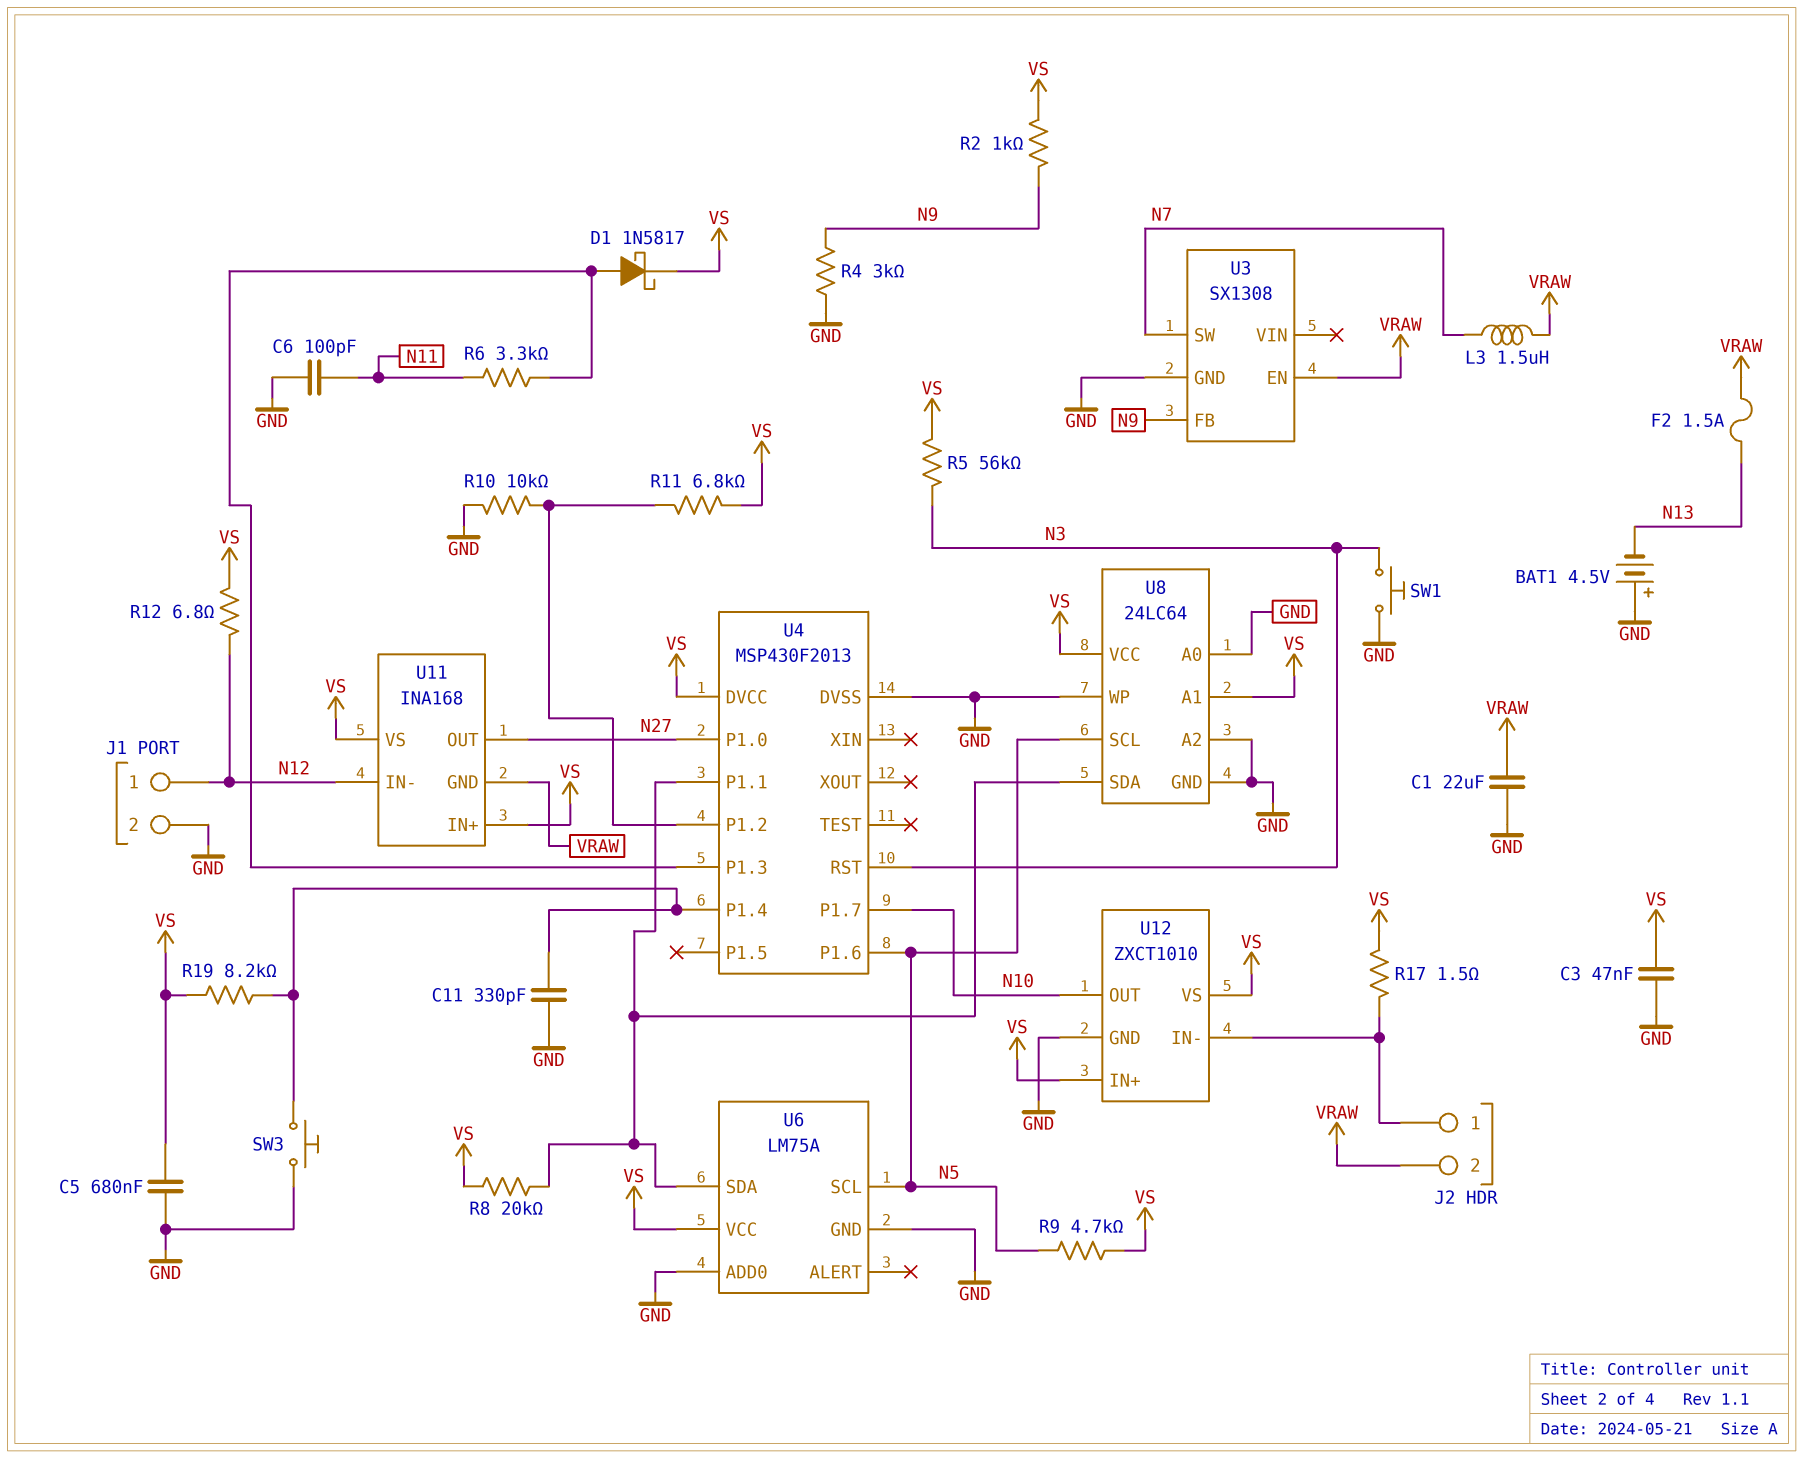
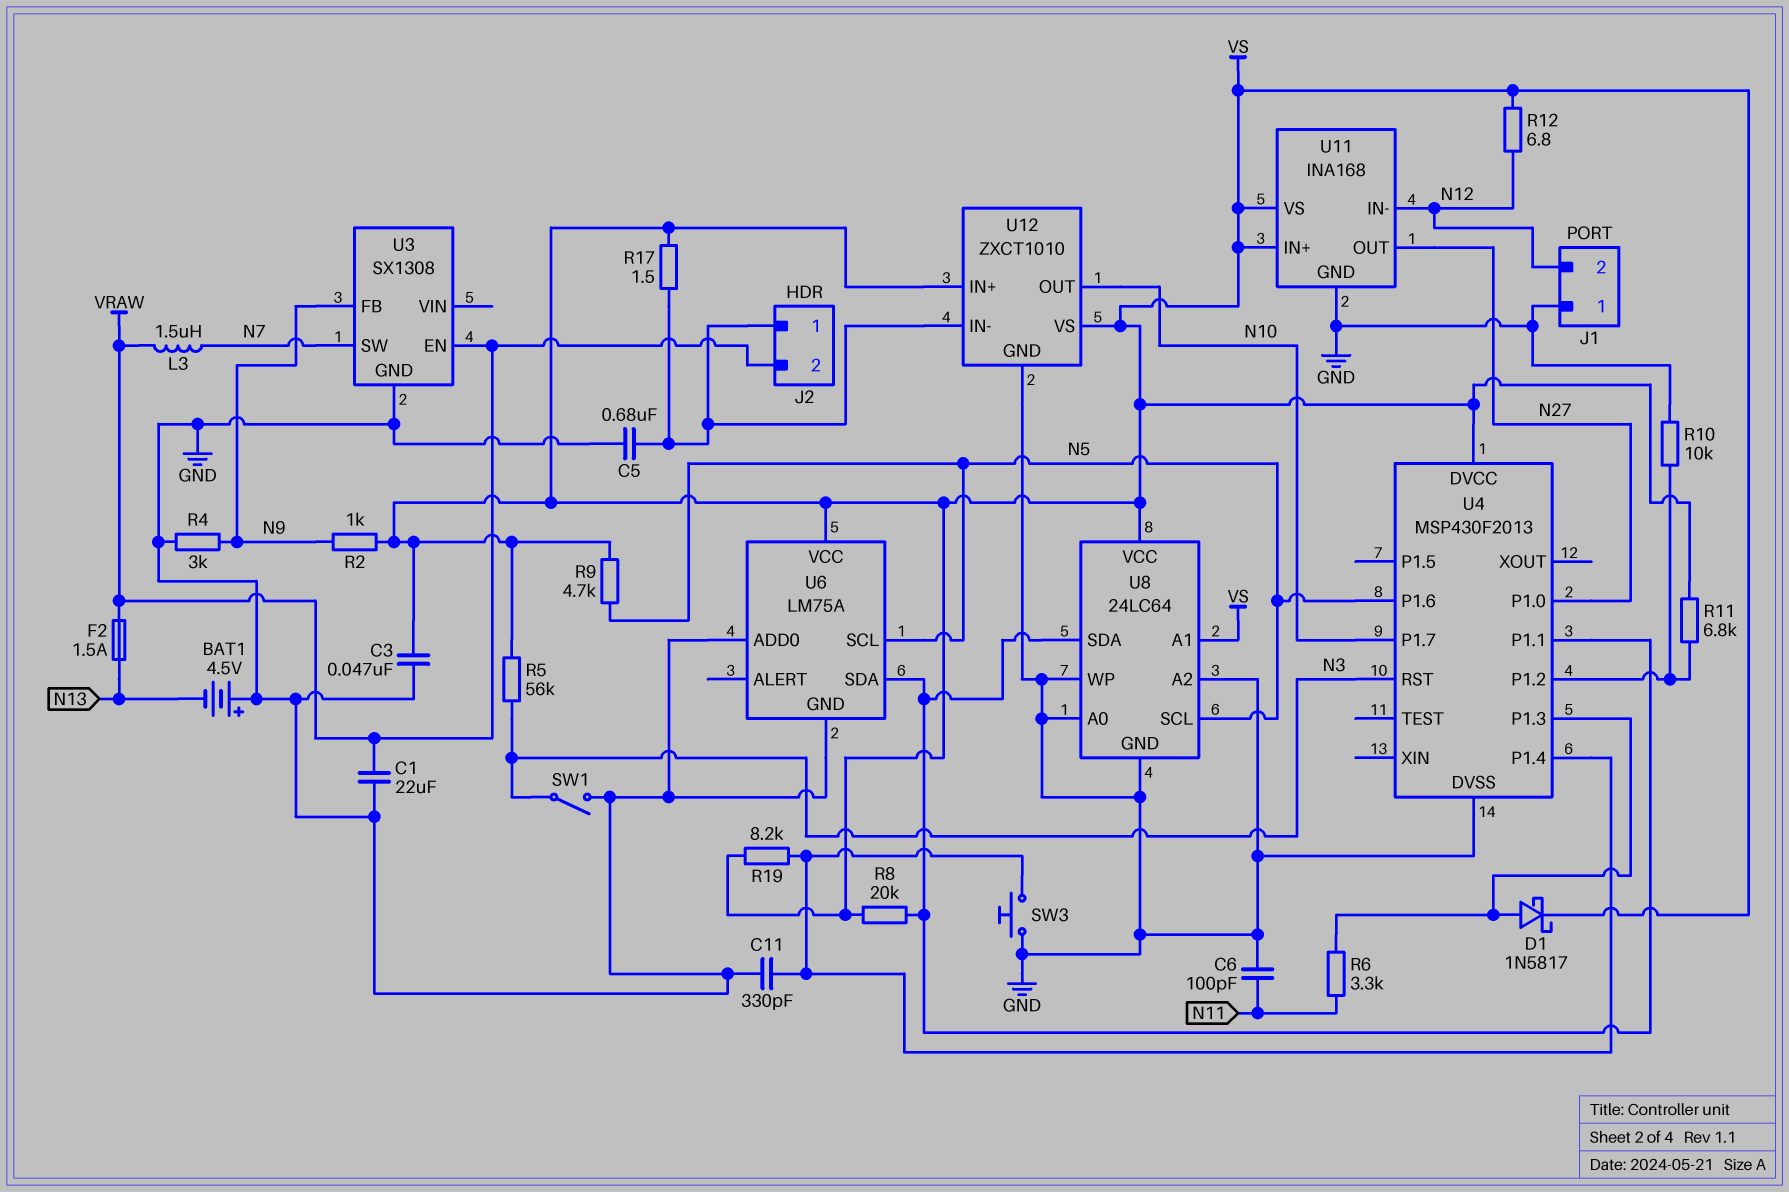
C5: 680nF (GND, VS) -> 680nF (GND, J2/1)
J1 pin 1: N12 -> GND
J1 pin 2: GND -> N12
SW1: button (GND, N3) -> switch (GND, N3)
U11 pin GND: VRAW -> GND

